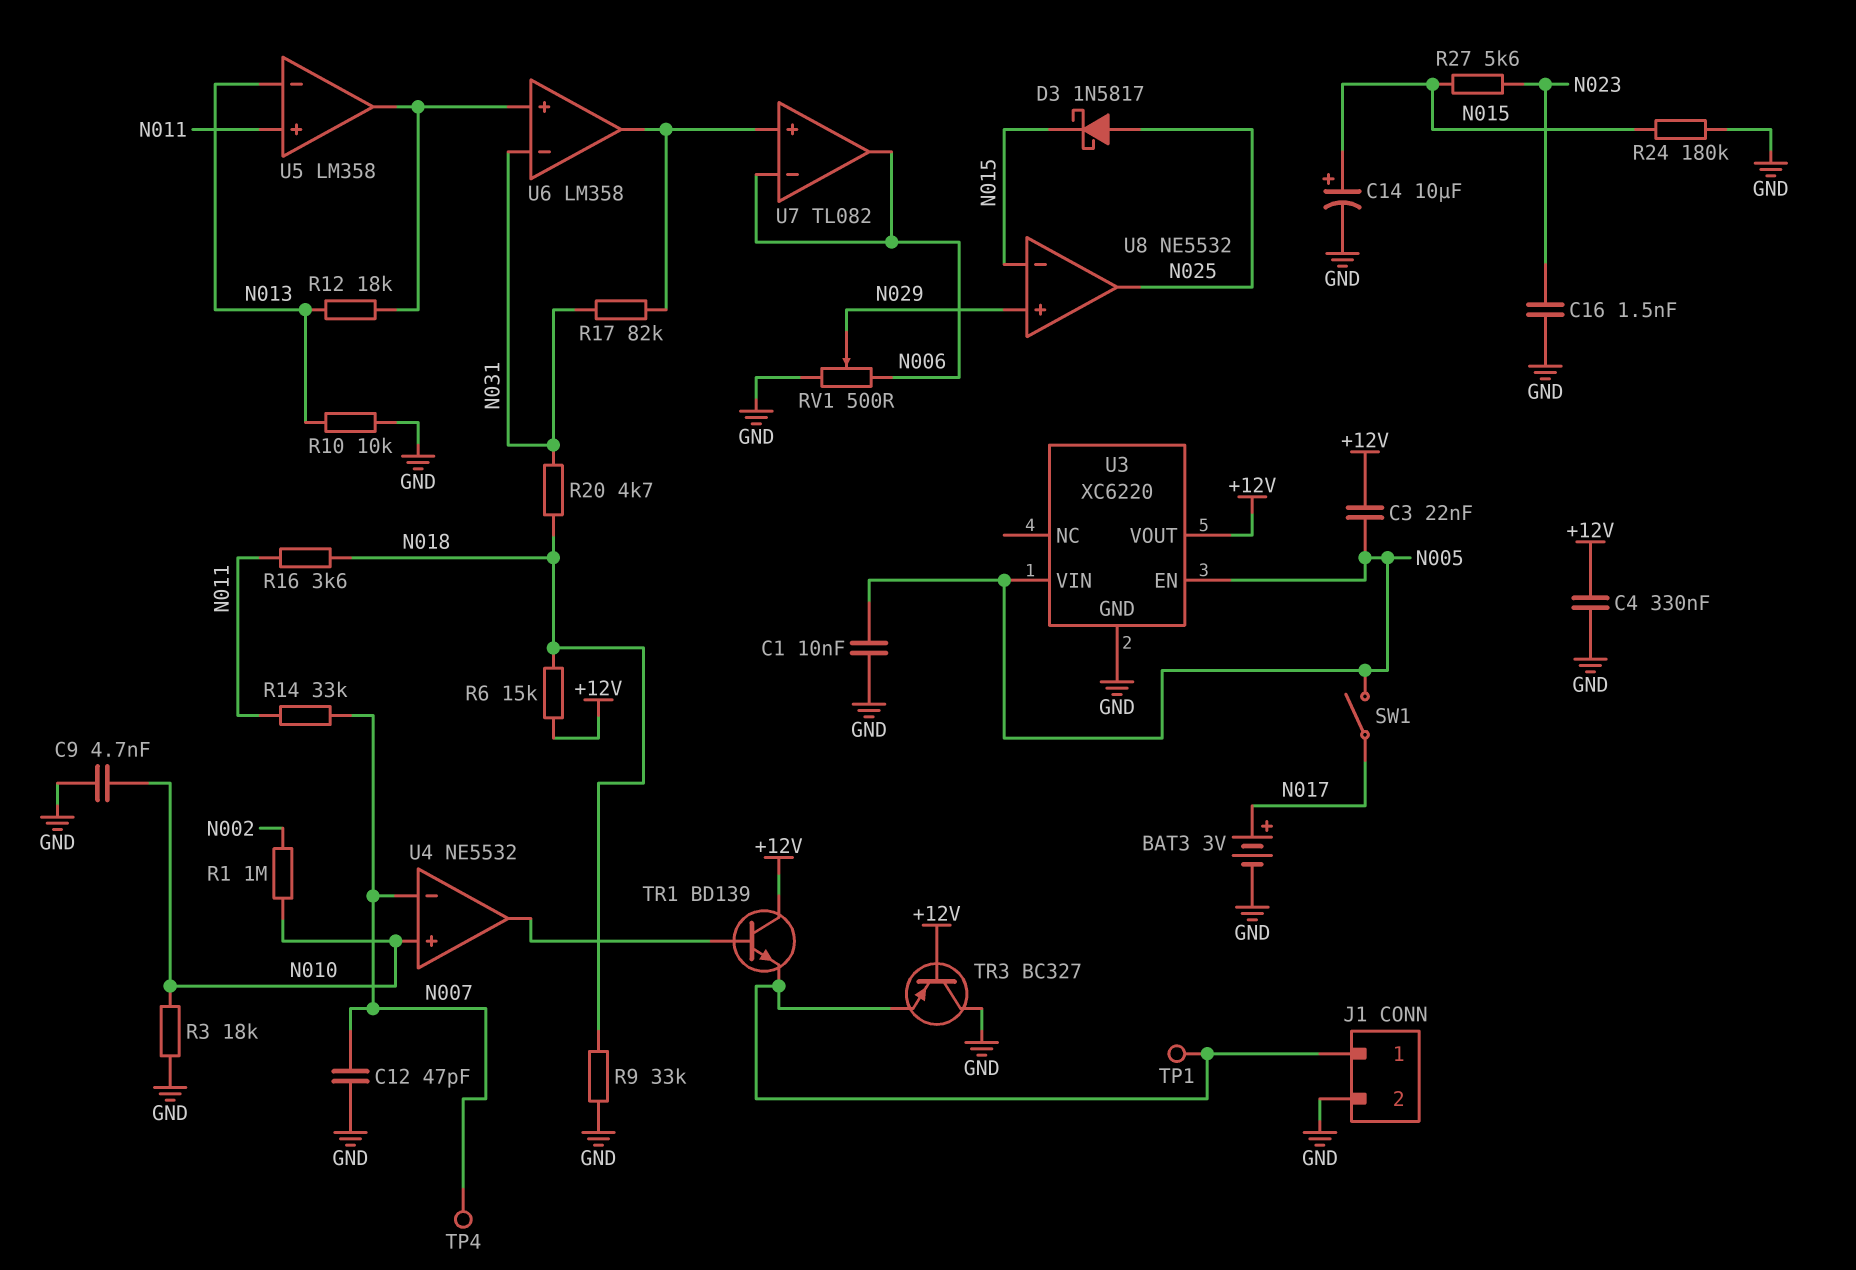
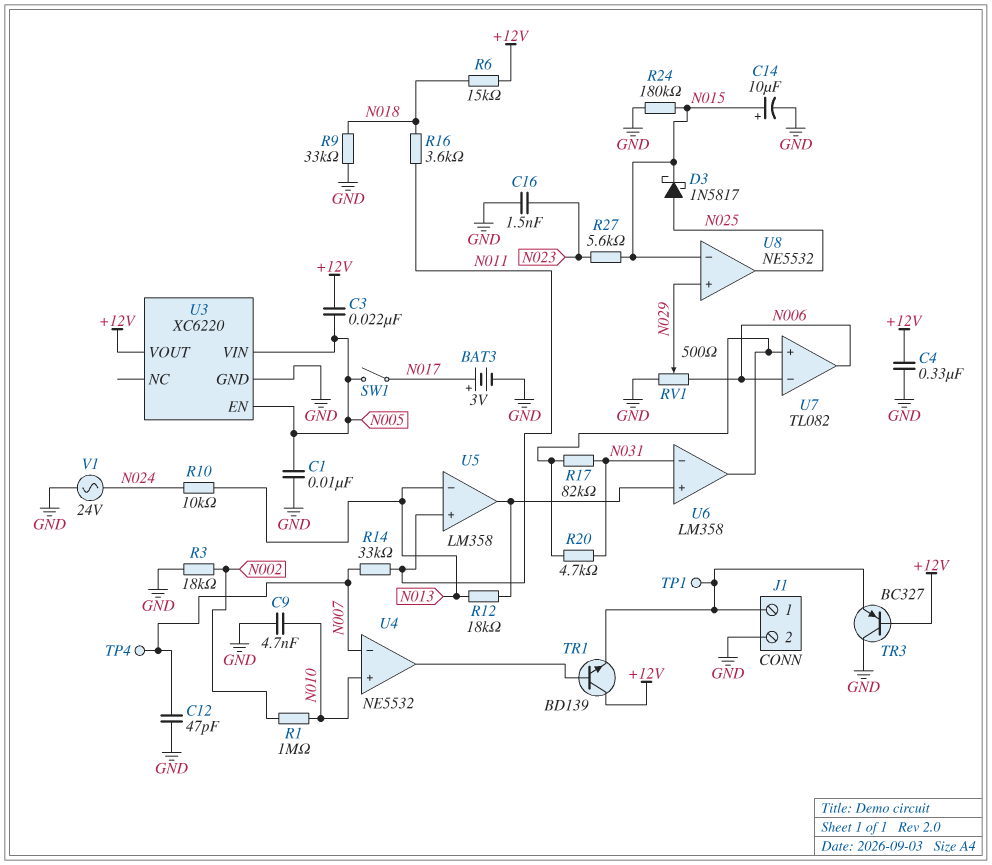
R3: 18k (GND, N010) -> 18k (GND, N002)
R10: 10k (GND, N013) -> 10k (N013, N024)
R20: 4.7k (N018, N031) -> 4.7k (N031, U6/out)
V1: none -> AC 24V (GND, N024)

